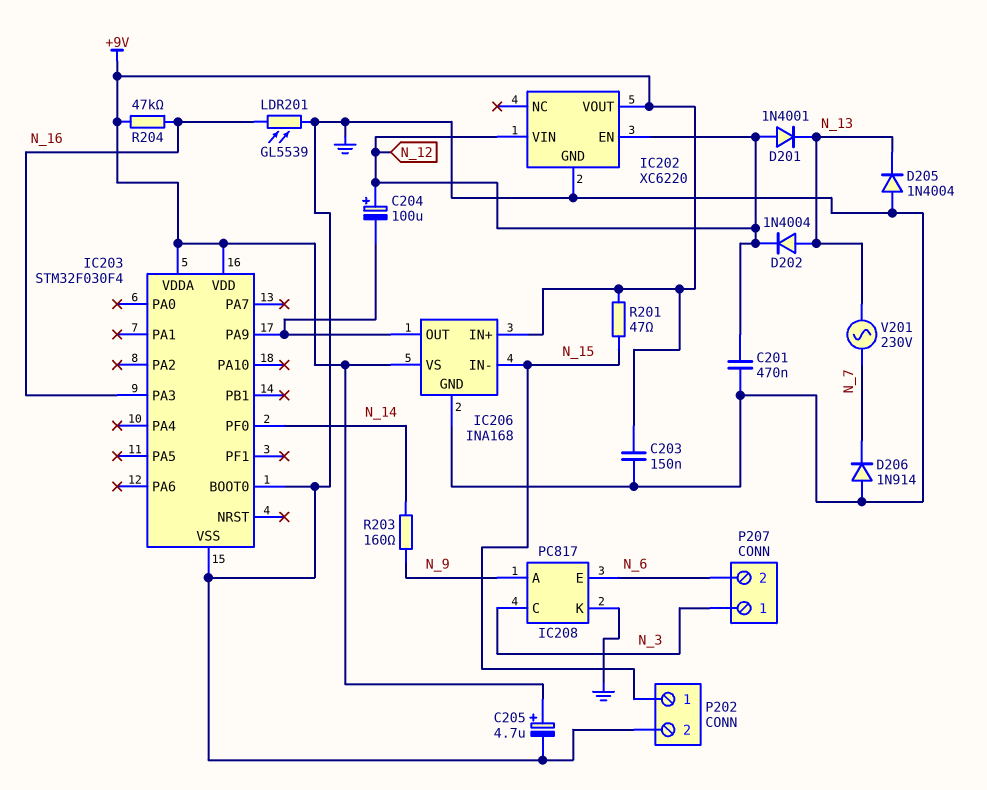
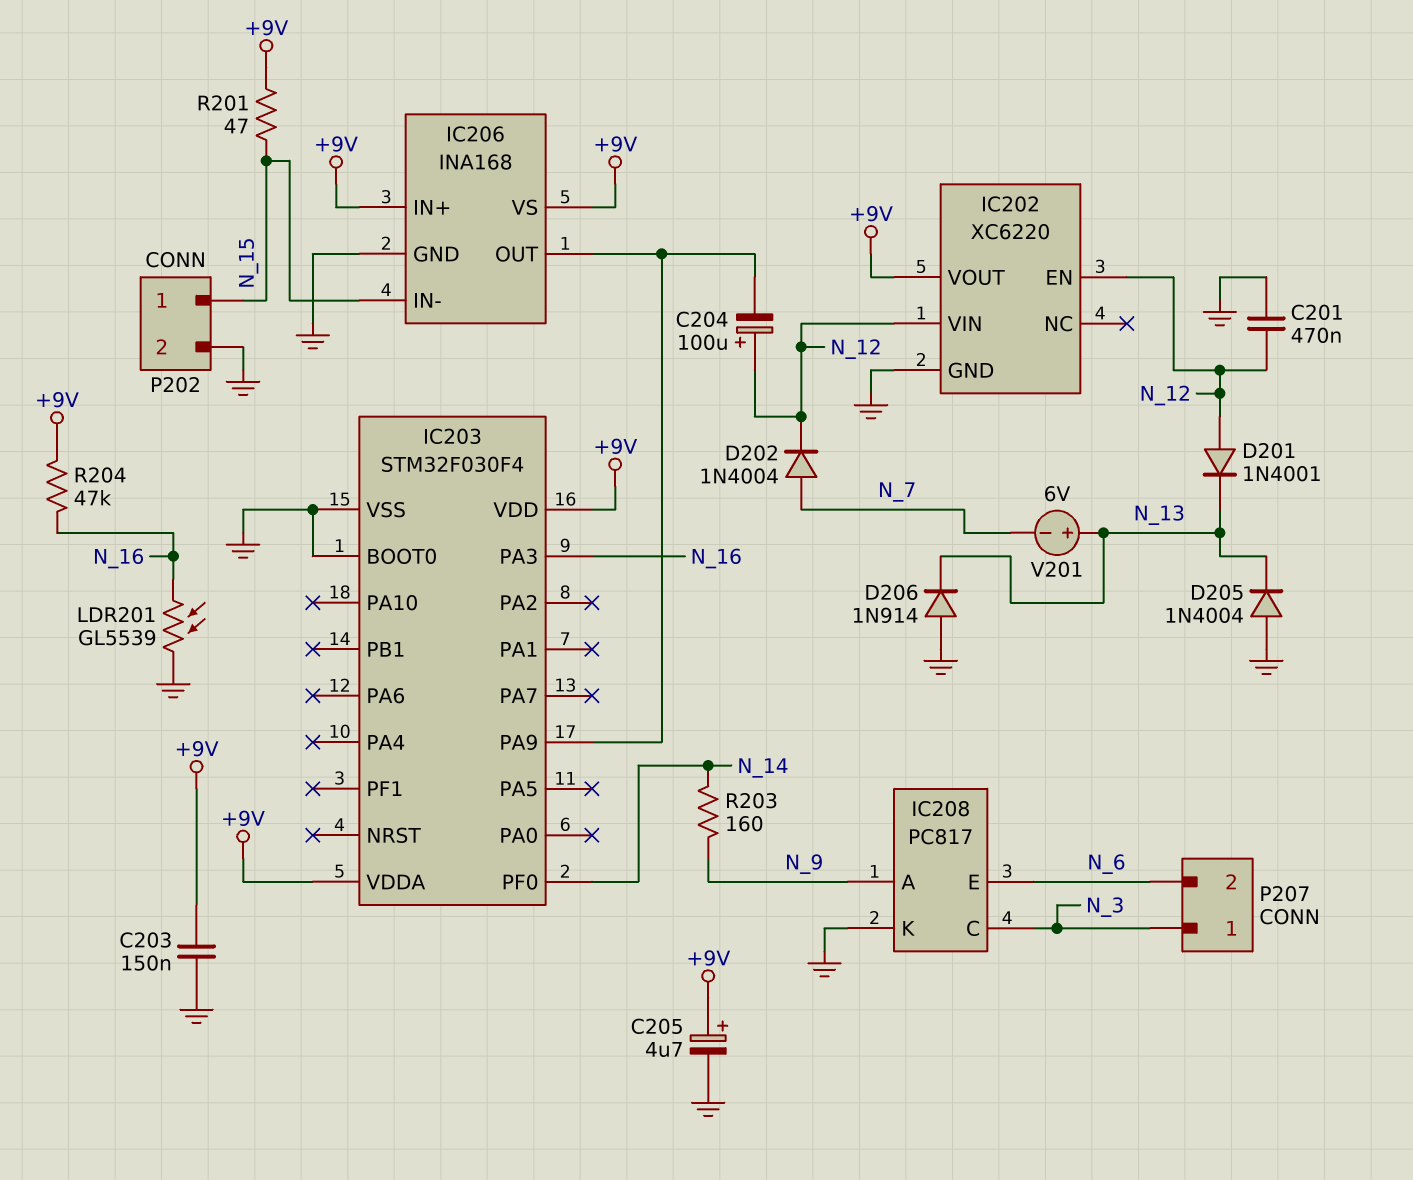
D202: diode 1N4004 (A N_13, K N_12) -> diode 1N4004 (A N_7, K N_12)
D206: diode 1N914 (A GND, K N_7) -> diode 1N914 (A GND, K N_13)
V201: AC 230V (N_7, N_13) -> 6V (plus N_13, minus N_7)

